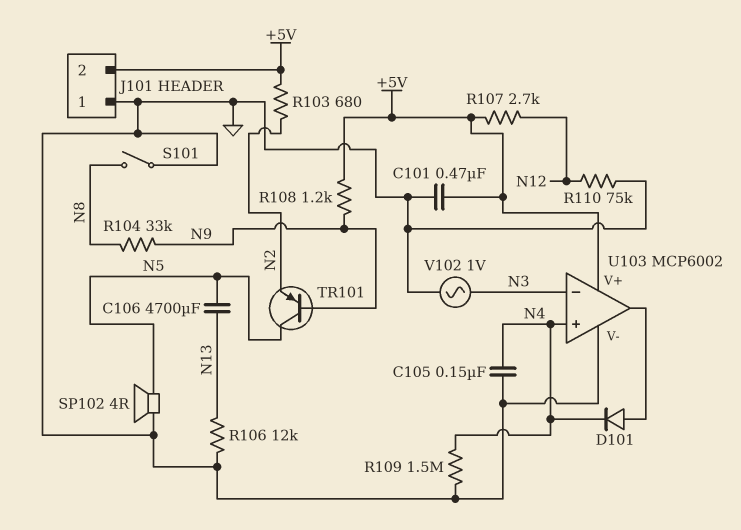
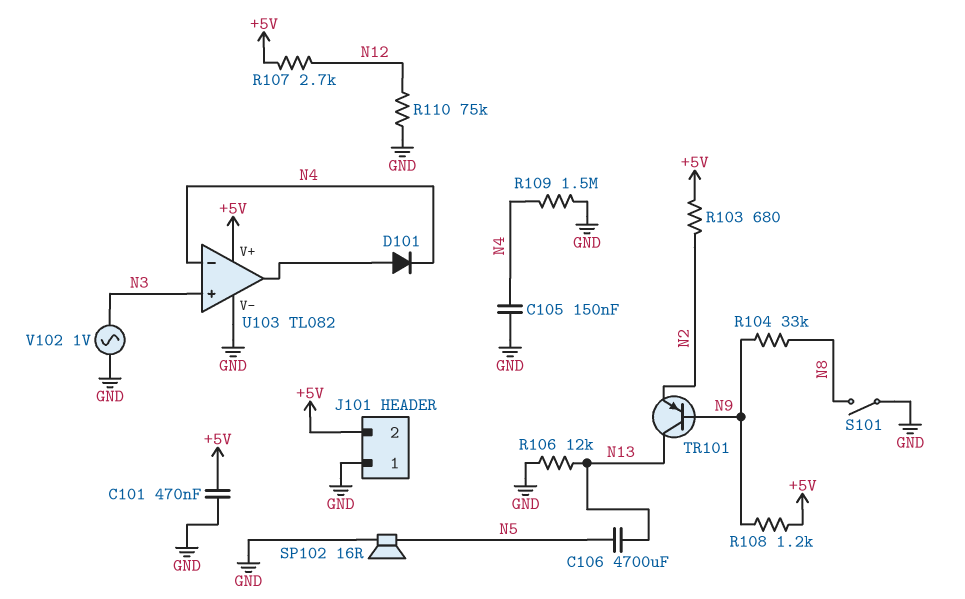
SP102: speaker 4R (GND, N5) -> speaker 16R (GND, N5)
TR101: PNP (B N9, C N5, E N2) -> PNP (B N9, C N13, E N2)
U103: MCP6002 -> TL082
U103 pin in+: N4 -> N3
U103 pin in-: N3 -> N4

